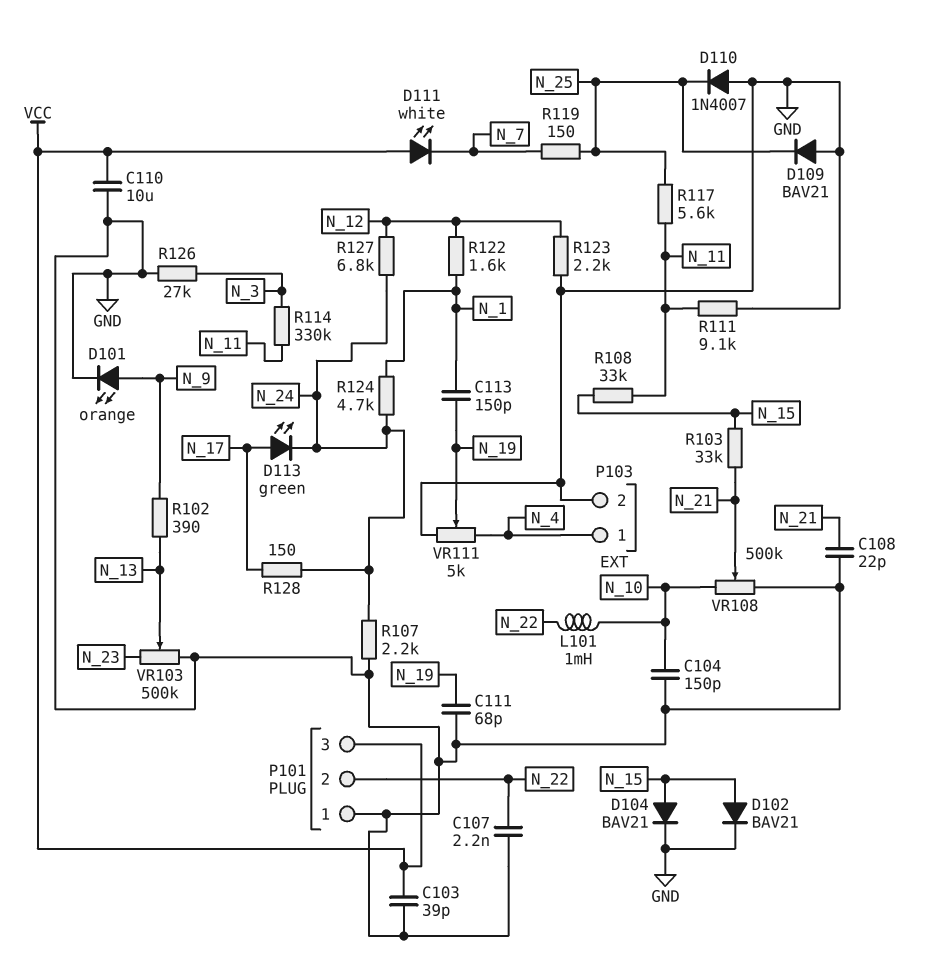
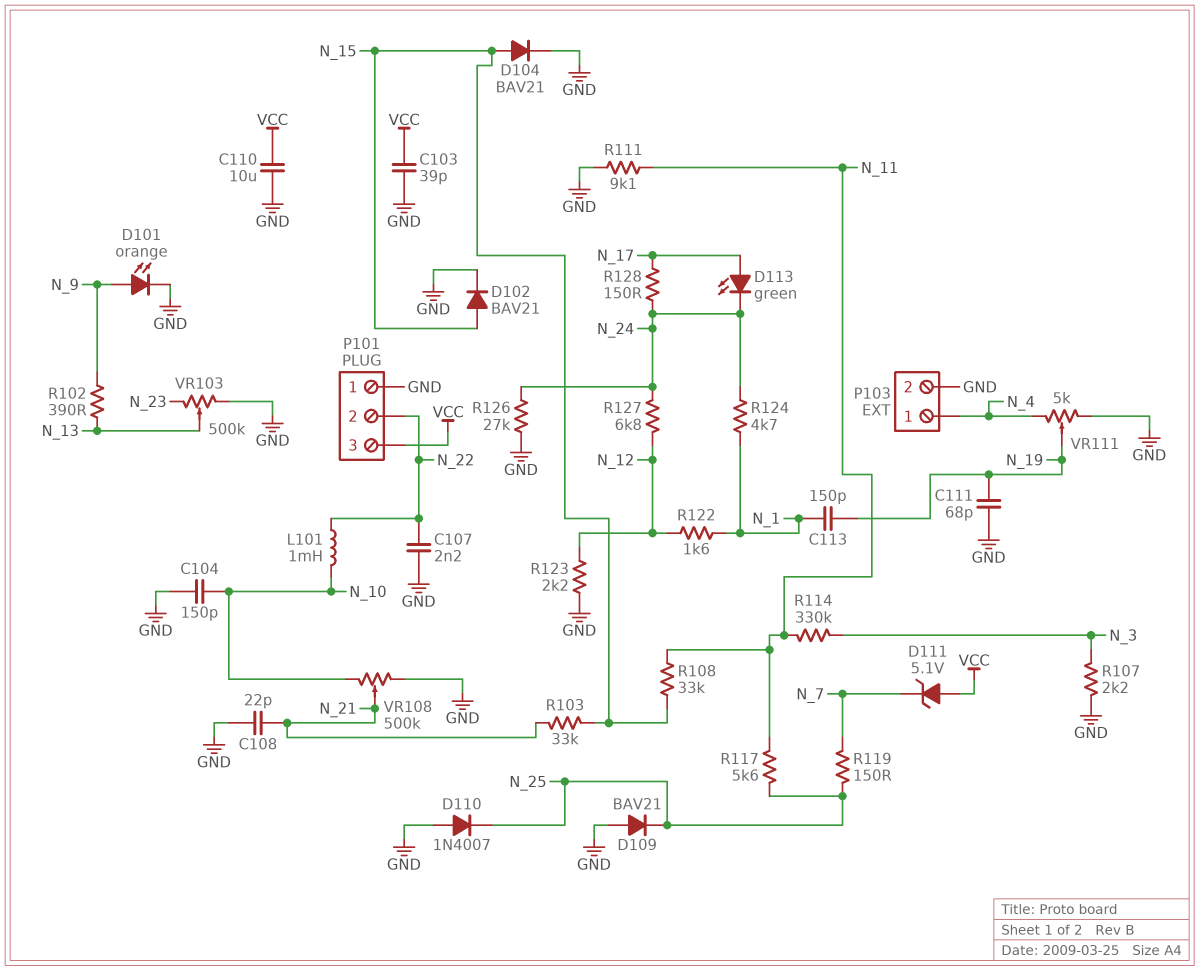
D111: LED white (A VCC, K N_7) -> zener 5.1V (A VCC, K N_7)
R107: 2.2k (GND, N_24) -> 2.2k (GND, N_3)
R126: 27k (GND, N_3) -> 27k (GND, N_24)

